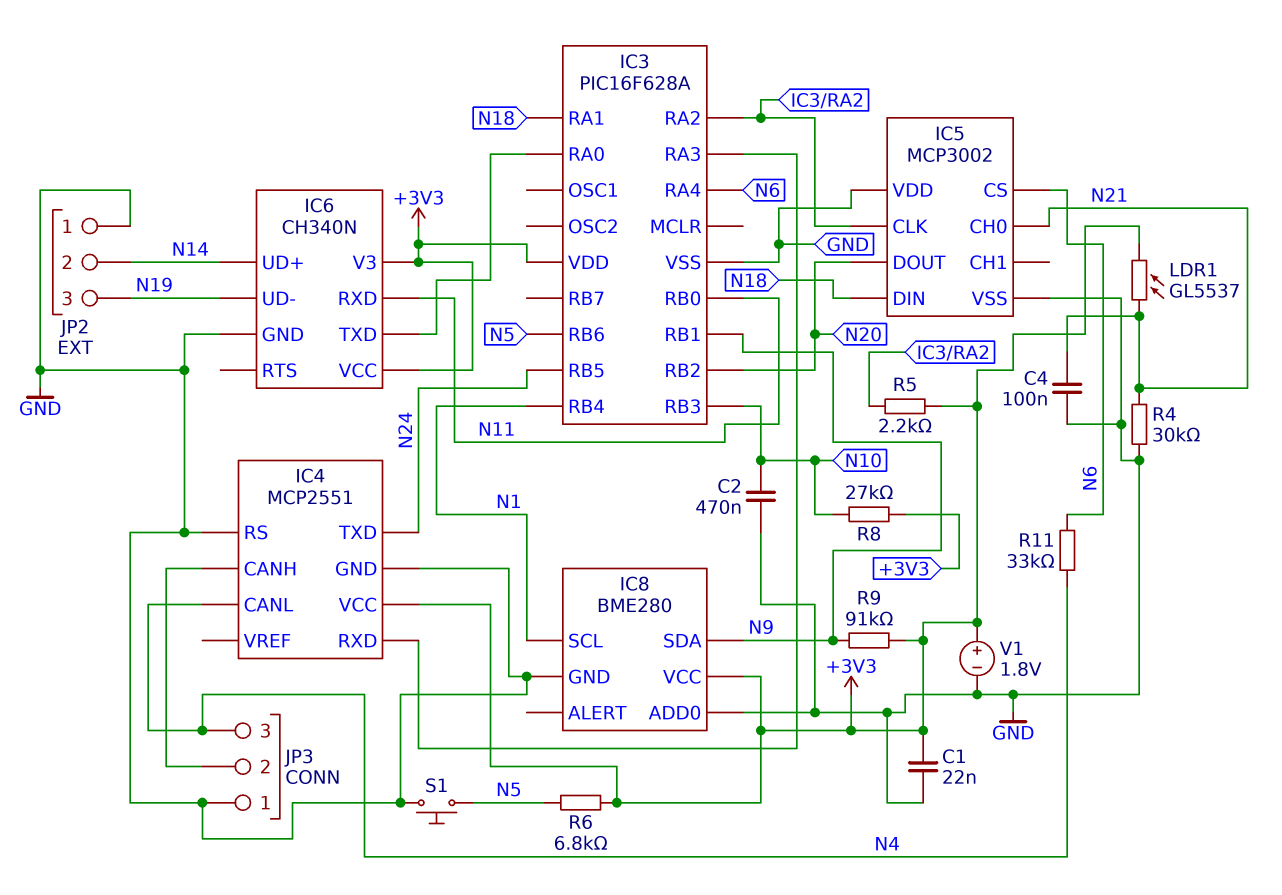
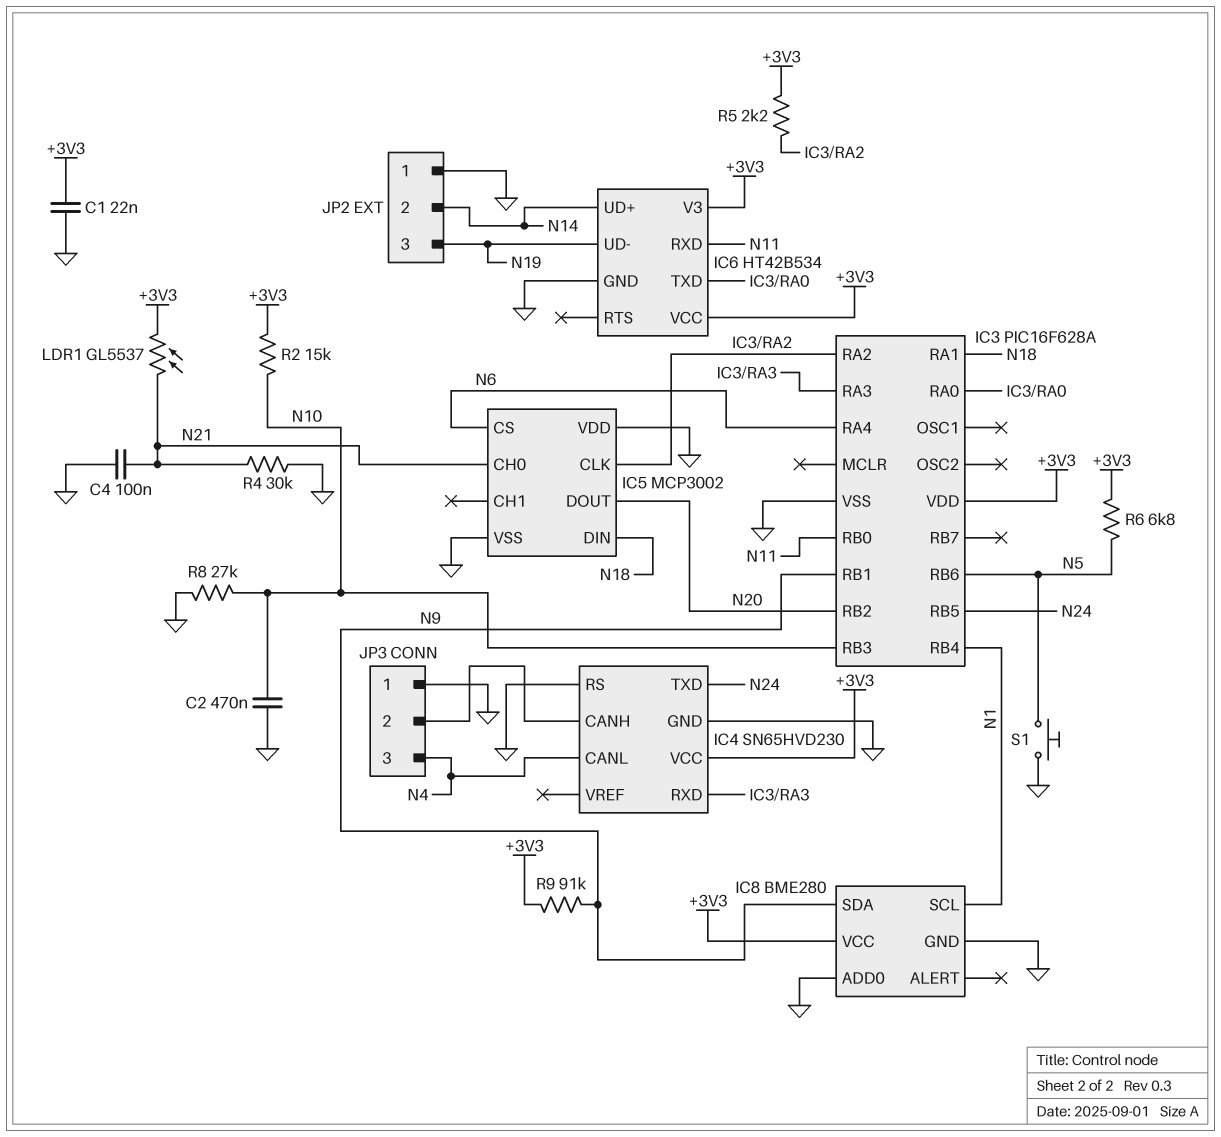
IC4: MCP2551 -> SN65HVD230
IC6: CH340N -> HT42B534
R2: none -> 15k (+3V3, N10)
R8: 27k (+3V3, N10) -> 27k (GND, N10)
R11: 33k (N4, N6) -> none
V1: 1.8V (plus +3V3, minus GND) -> none

